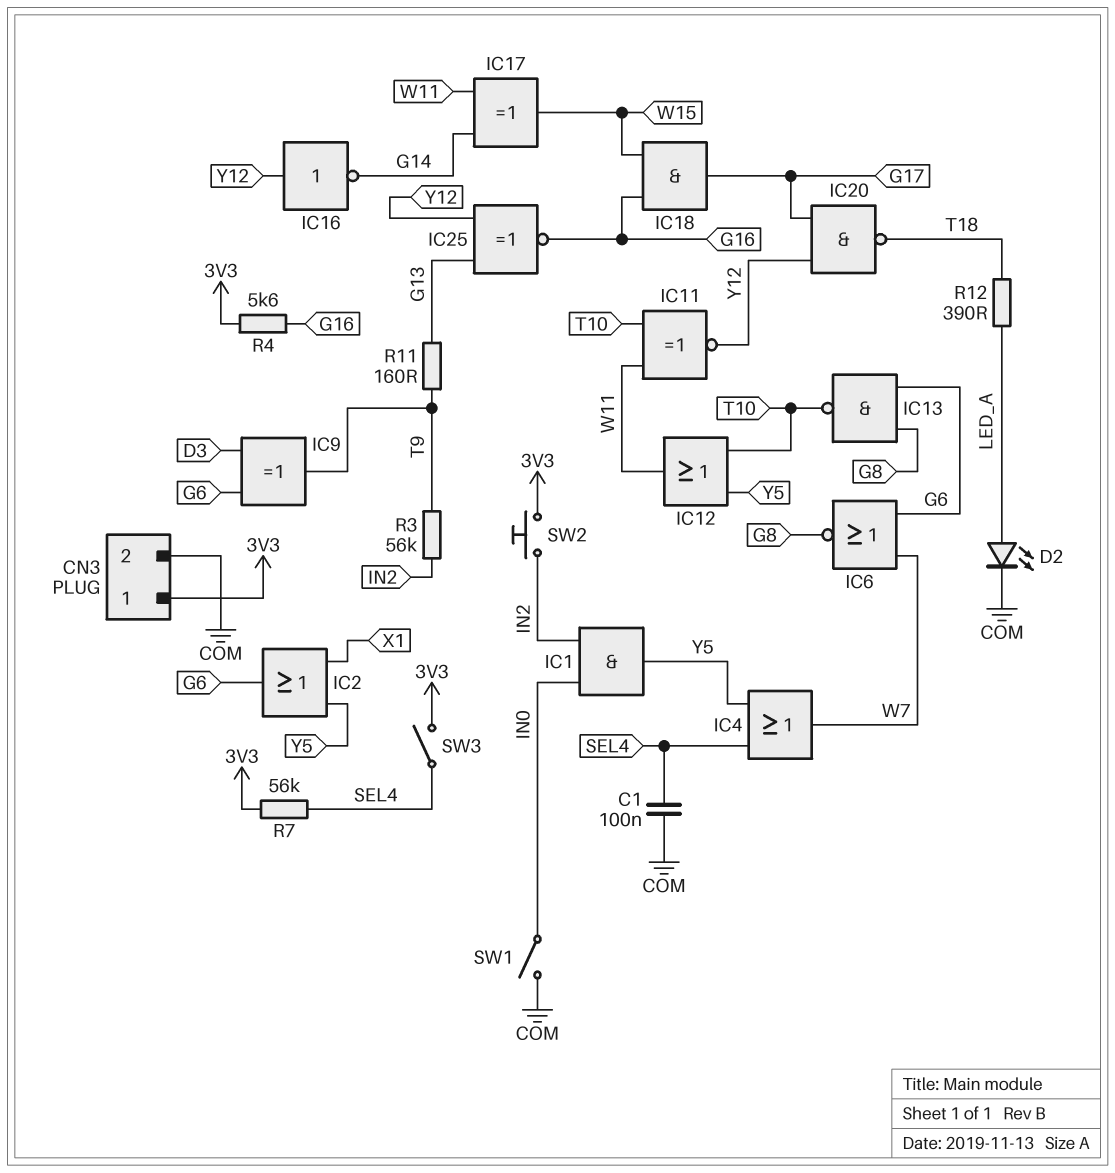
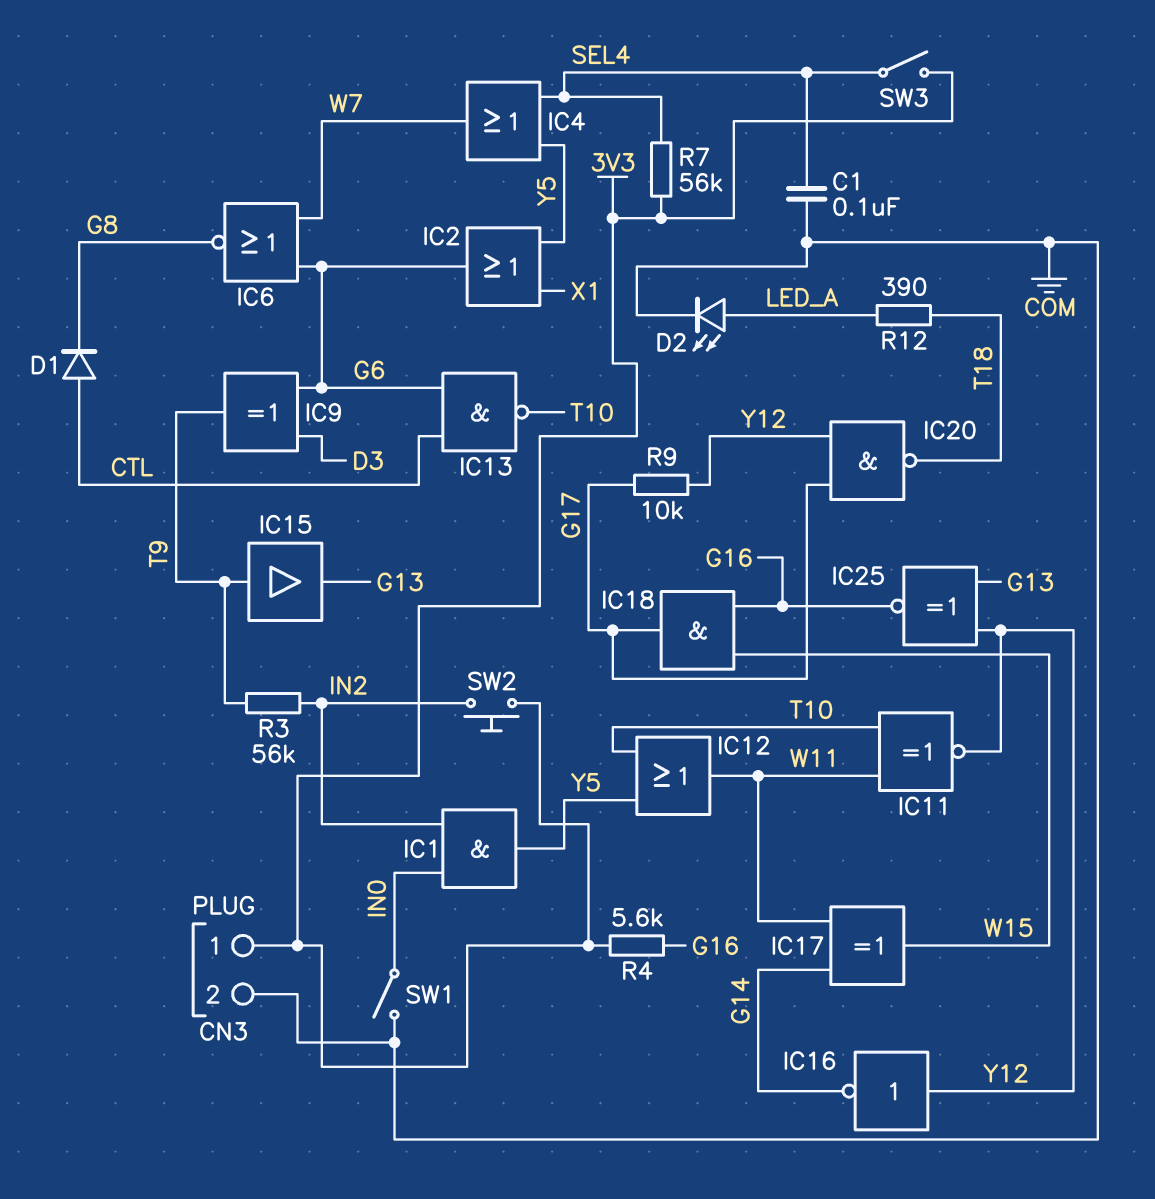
D1: none -> diode (A CTL, K G8)
IC13: NAND (in G6, in G8, out T10) -> NAND (in CTL, in G6, out T10)
IC15: none -> buffer (in T9, out G13)
R9: none -> 10k (G17, Y12)
R11: 160 (G13, T9) -> none

